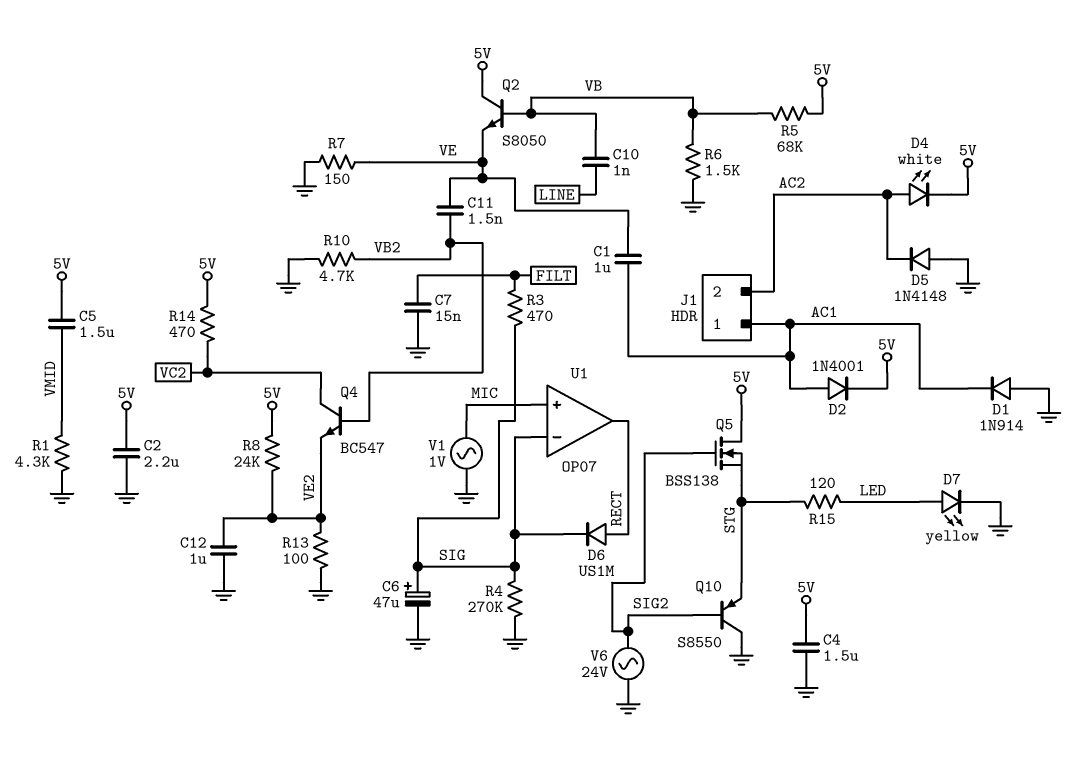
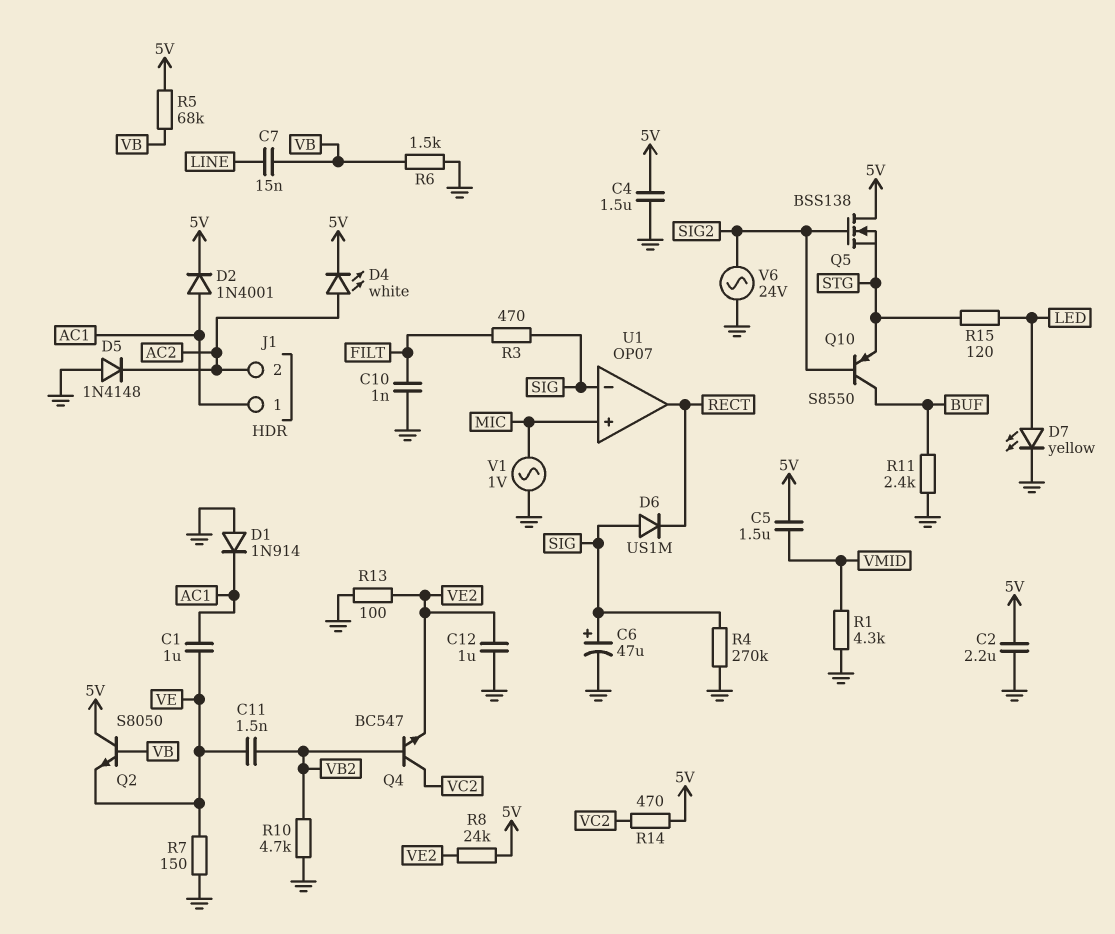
C7: 15nF (FILT, GND) -> 15nF (LINE, VB)
C10: 1nF (LINE, VB) -> 1nF (FILT, GND)
D6: diode US1M (A RECT, K SIG) -> diode US1M (A SIG, K RECT)
Q10: PNP S8550 (B SIG2, C GND, E STG) -> PNP S8550 (B SIG2, C BUF, E STG)
R11: none -> 2.4k (BUF, GND)

